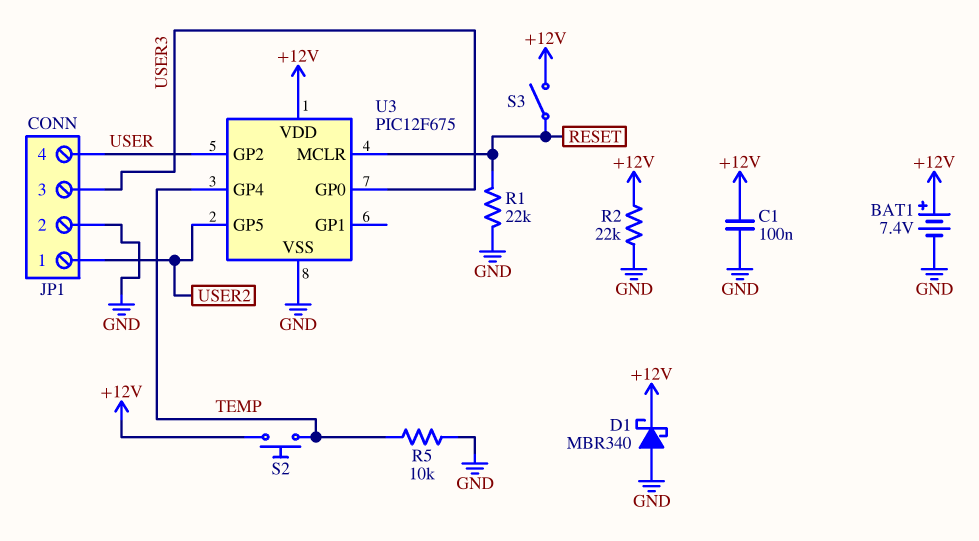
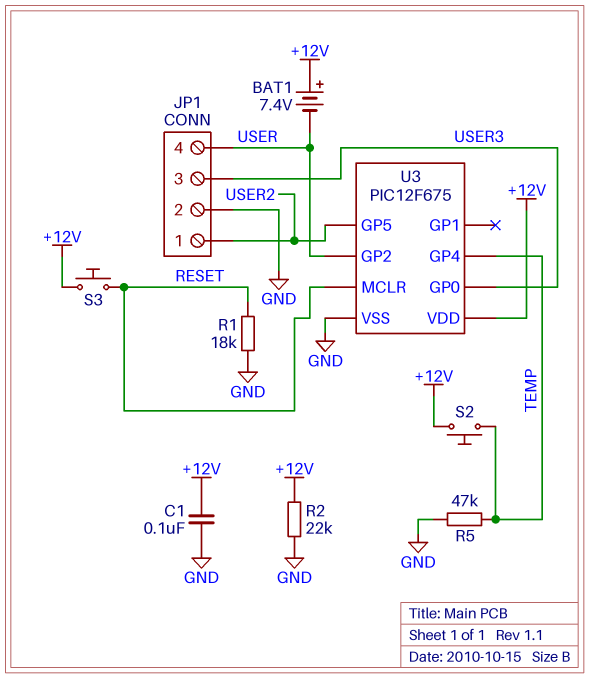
BAT1: 7.4V (plus +12V, minus GND) -> 7.4V (plus +12V, minus USER)
D1: schottky MBR340 (A GND, K +12V) -> none
R1: 22k (GND, RESET) -> 18k (GND, RESET)
R5: 10k (GND, TEMP) -> 47k (GND, TEMP)
S3: switch (+12V, RESET) -> button (+12V, RESET)

